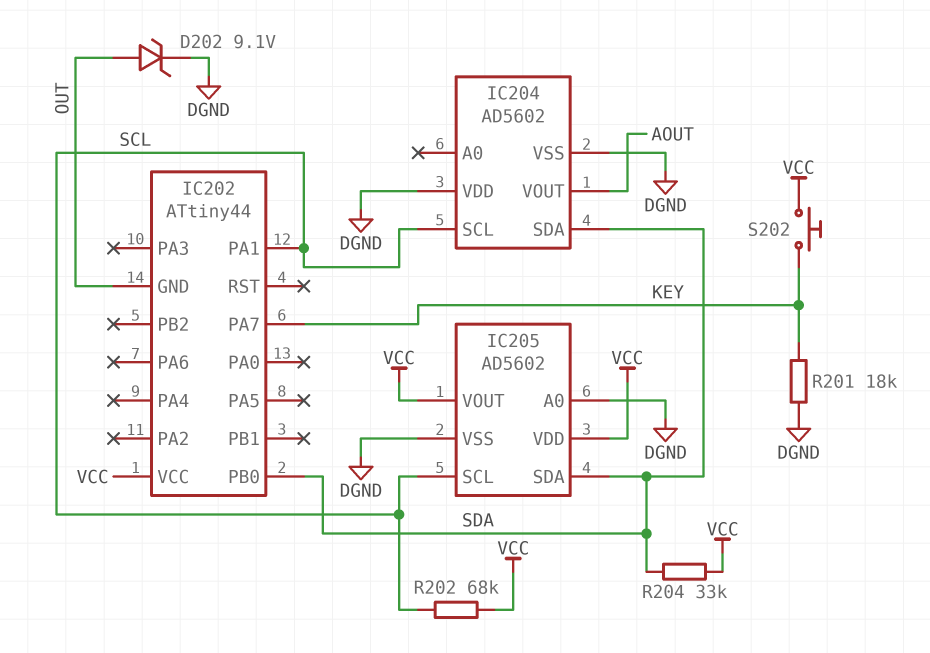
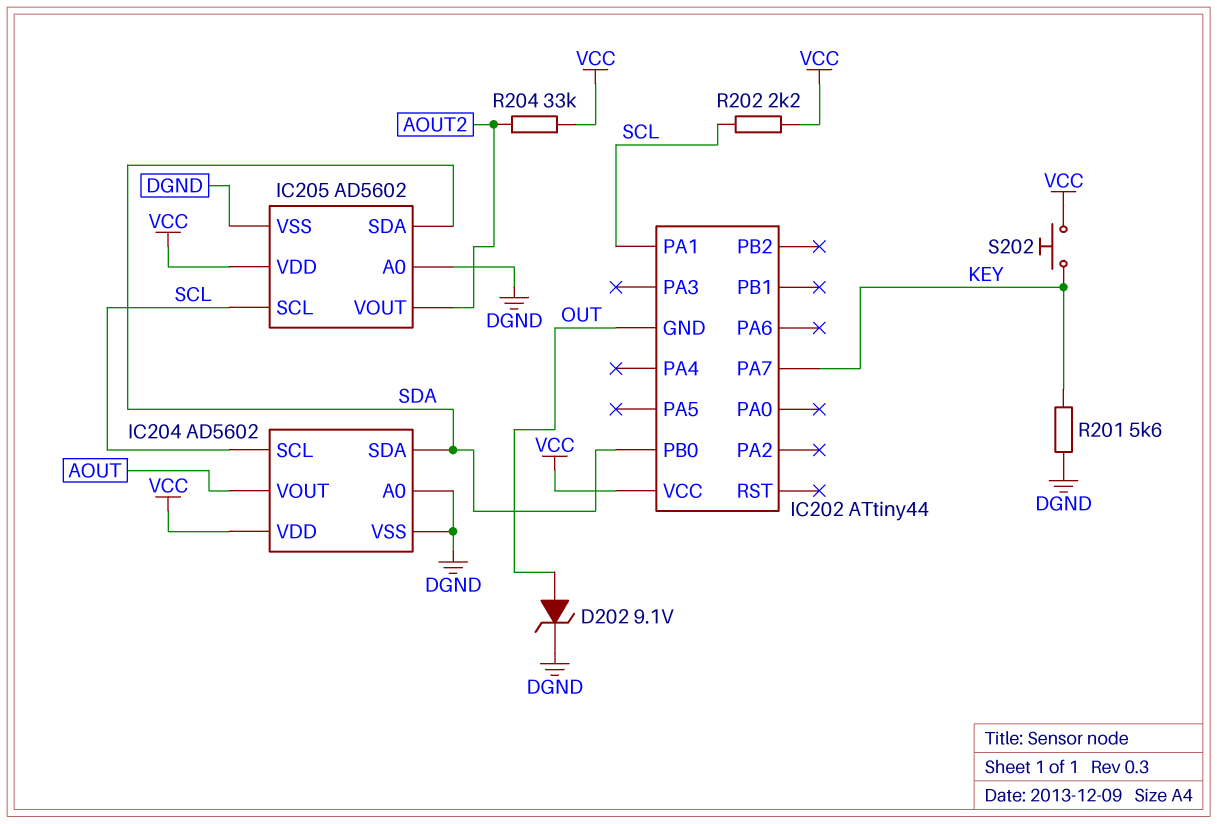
IC204 pin A0: none -> DGND
IC204 pin VDD: DGND -> VCC
IC205 pin VOUT: VCC -> AOUT2
R201: 18k (DGND, KEY) -> 5.6k (DGND, KEY)
R202: 68k (SCL, VCC) -> 2.2k (SCL, VCC)
R204: 33k (SDA, VCC) -> 33k (AOUT2, VCC)

